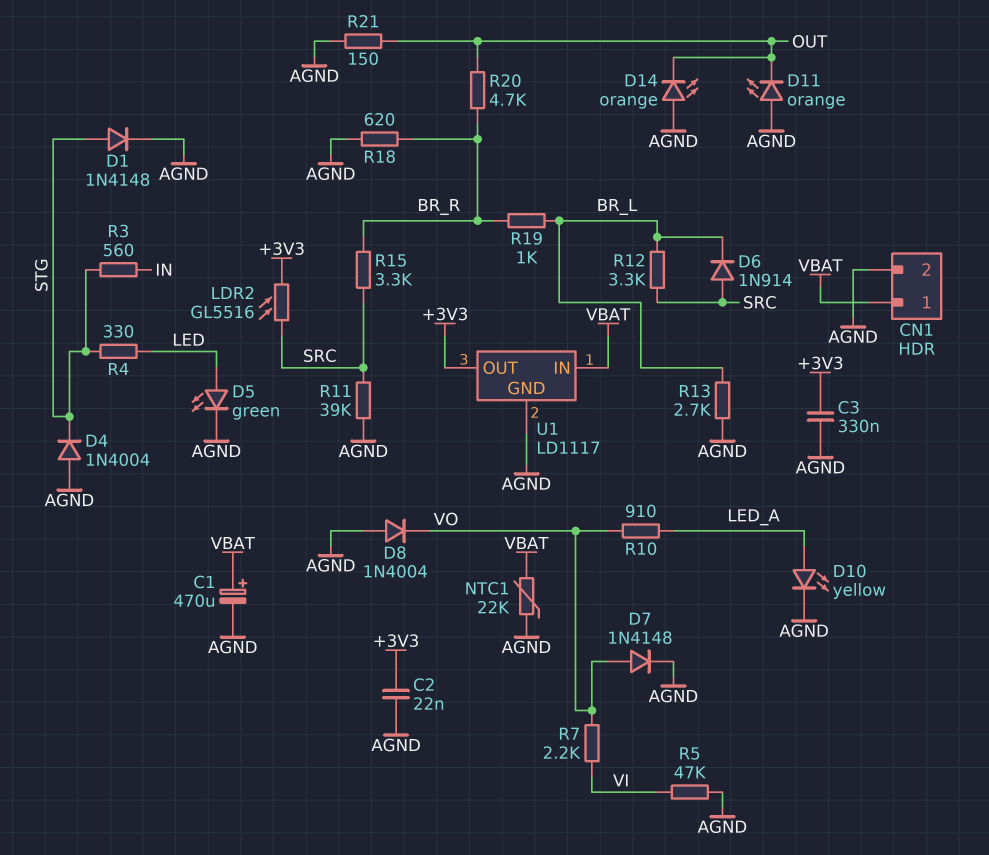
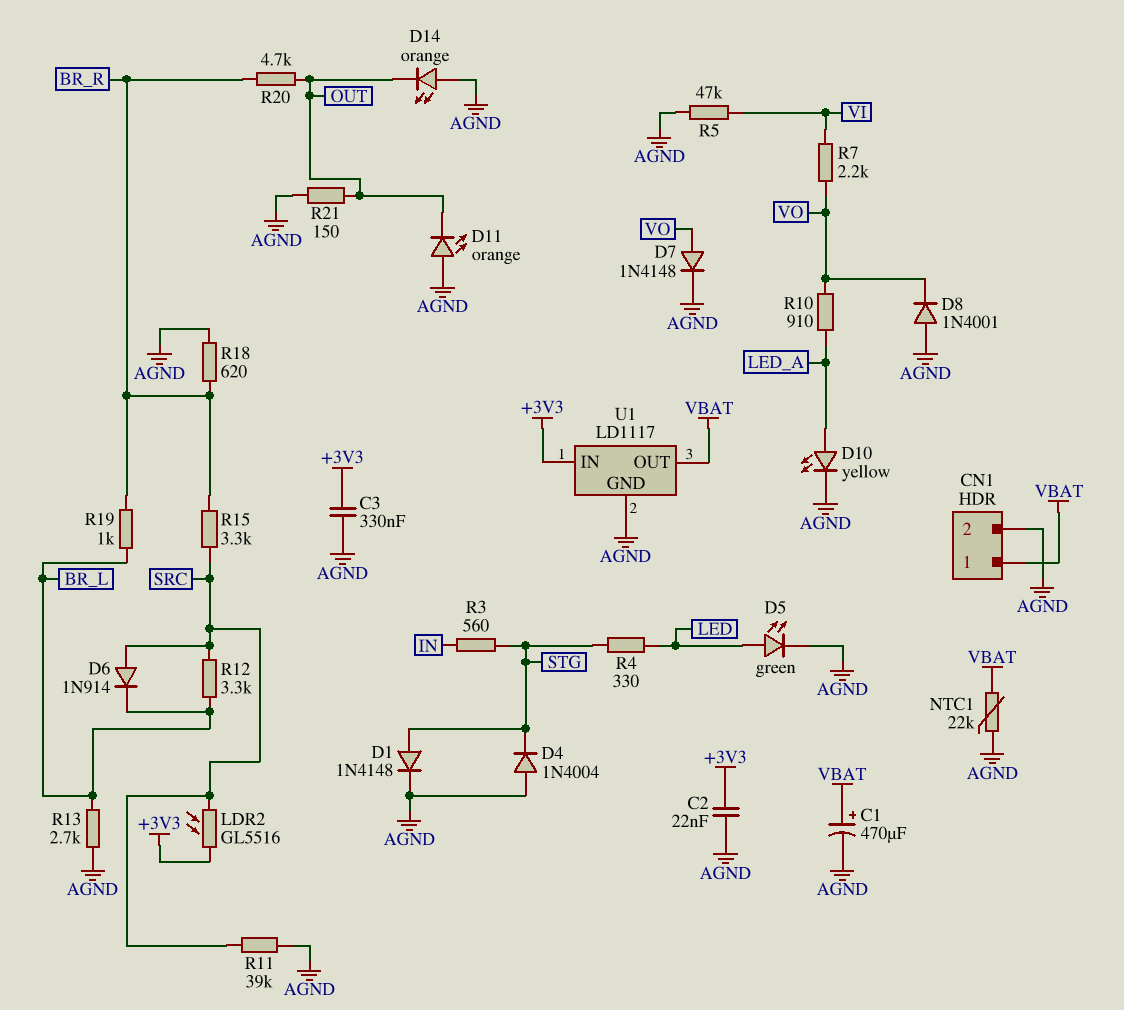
D8: diode 1N4004 (A AGND, K VO) -> diode 1N4001 (A AGND, K VO)
U1 pin IN: VBAT -> +3V3
U1 pin OUT: +3V3 -> VBAT

